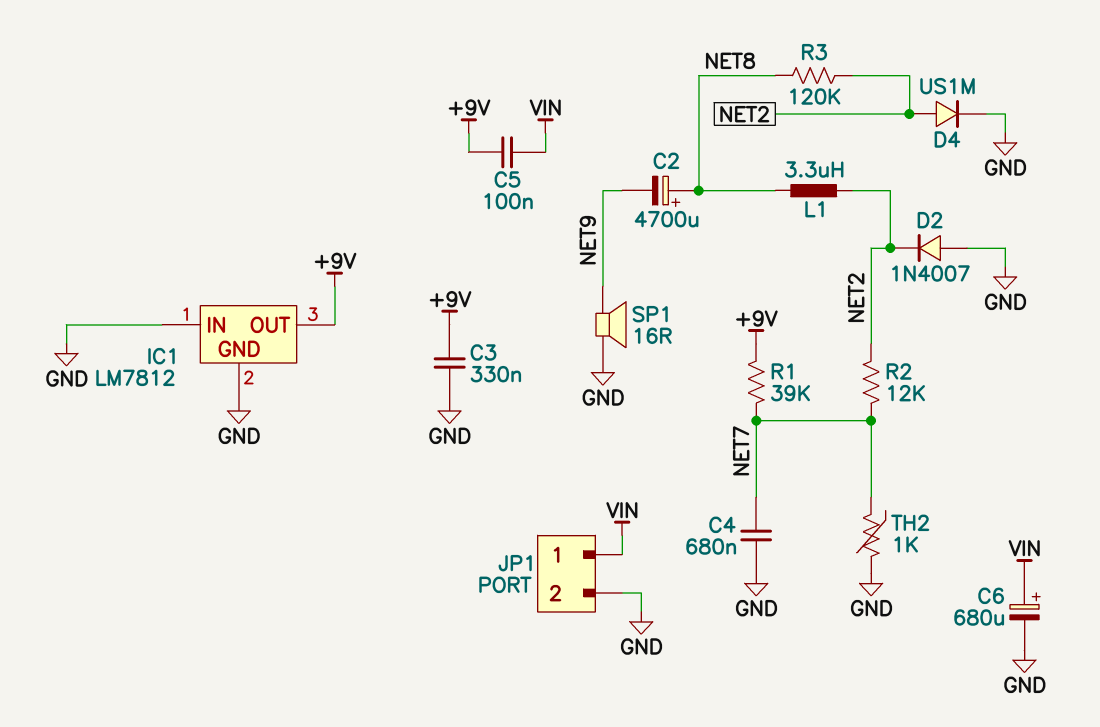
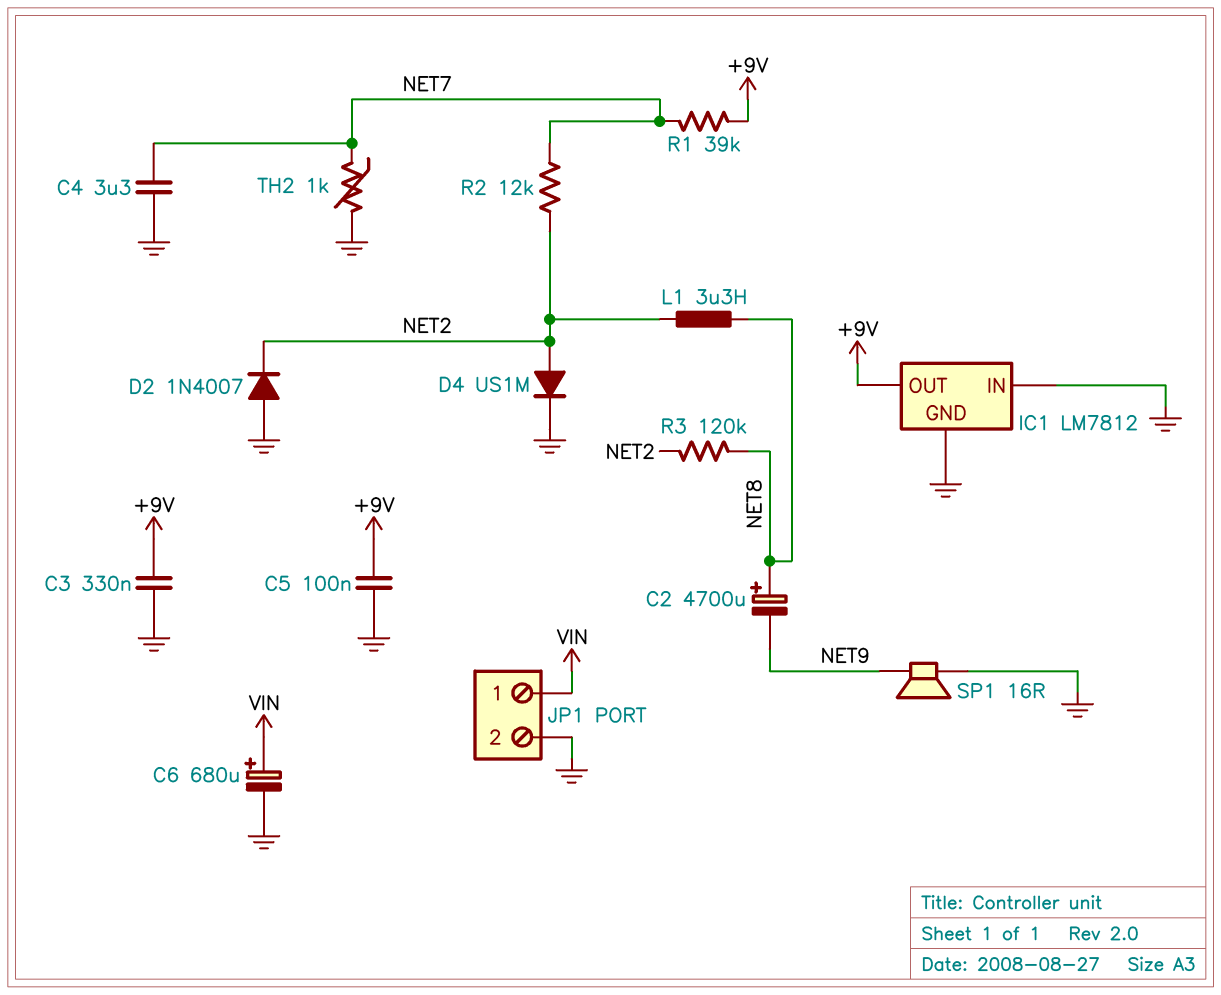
C4: 680nF (GND, NET7) -> 3.3uF (GND, NET7)
C5: 100nF (+9V, VIN) -> 100nF (+9V, GND)

